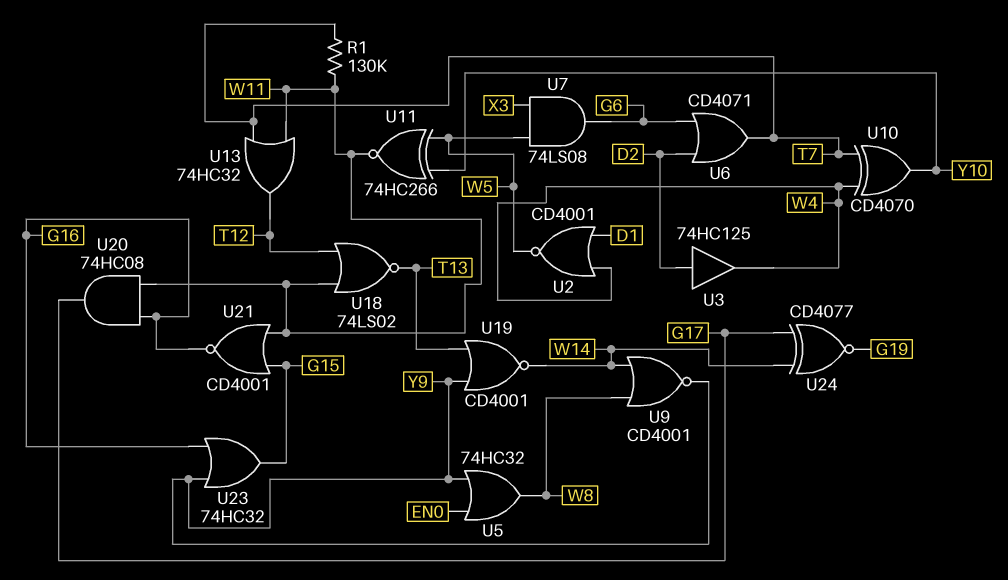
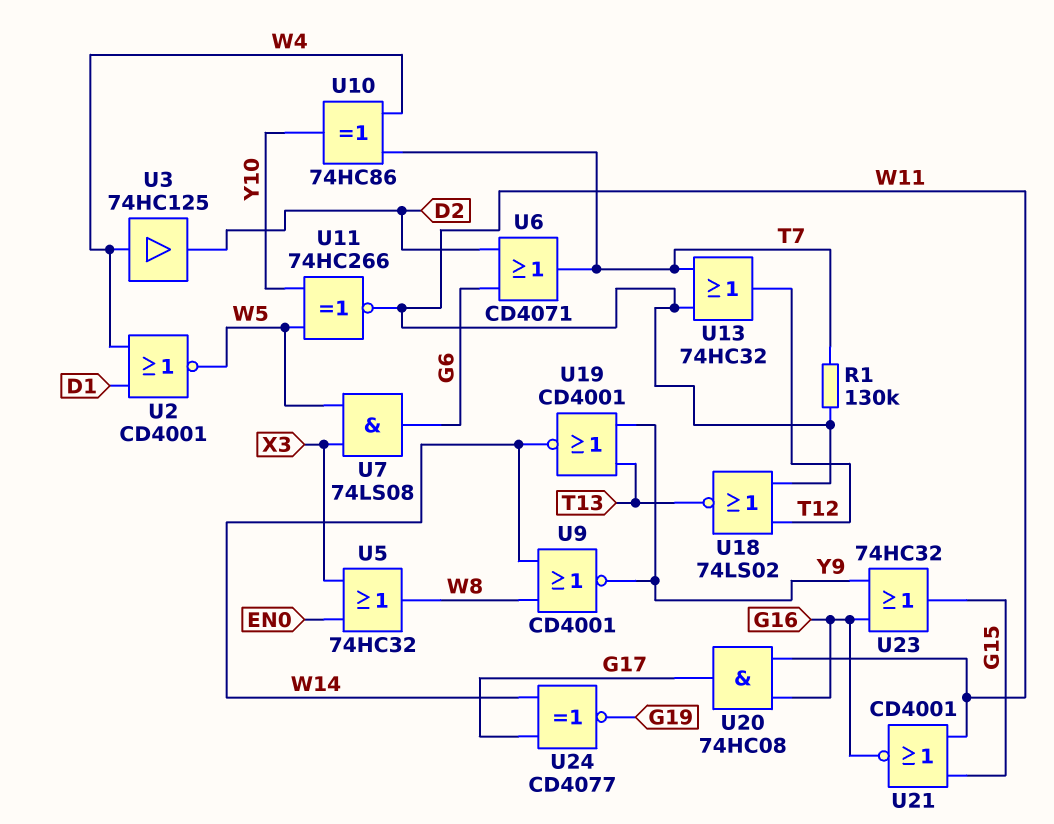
U3: buffer 74HC125 (in D2, out W4) -> buffer 74HC125 (in W4, out D2)
U5: OR 74HC32 (in EN0, in Y9, out W8) -> OR 74HC32 (in EN0, in X3, out W8)
U10: XOR CD4070 (in T7, in W4, out Y10) -> XOR 74HC86 (in T7, in W4, out Y10)

